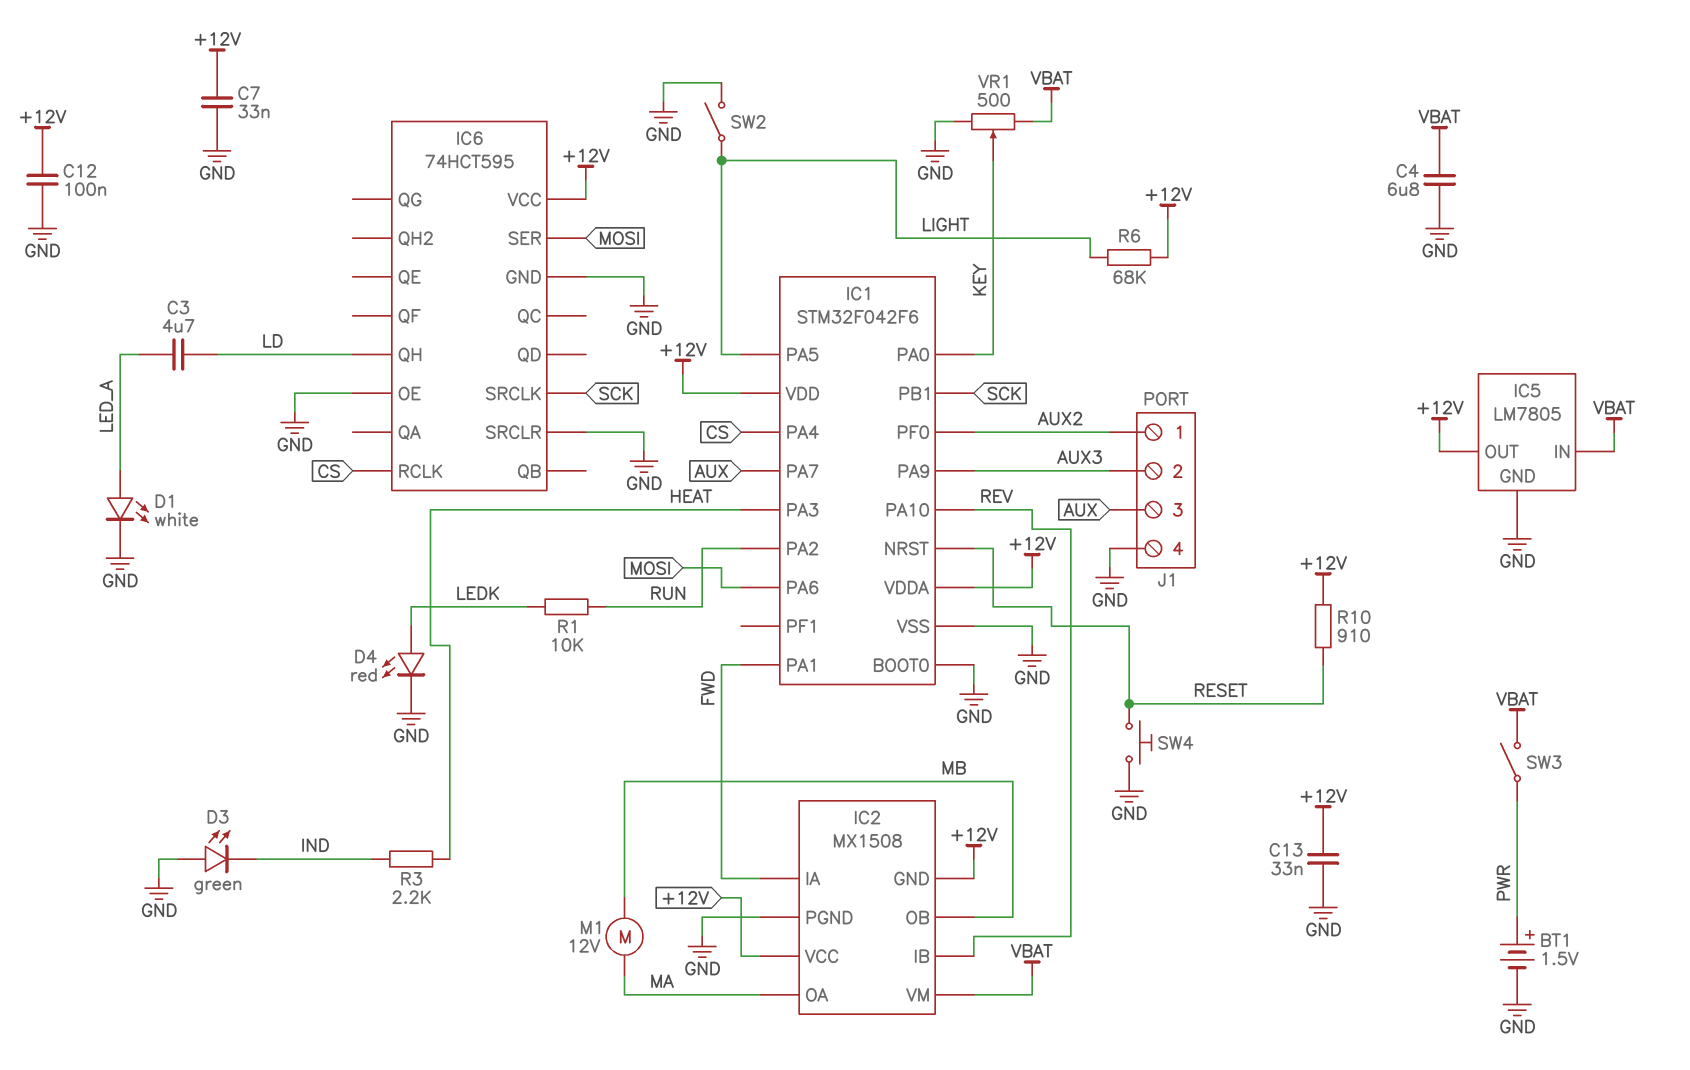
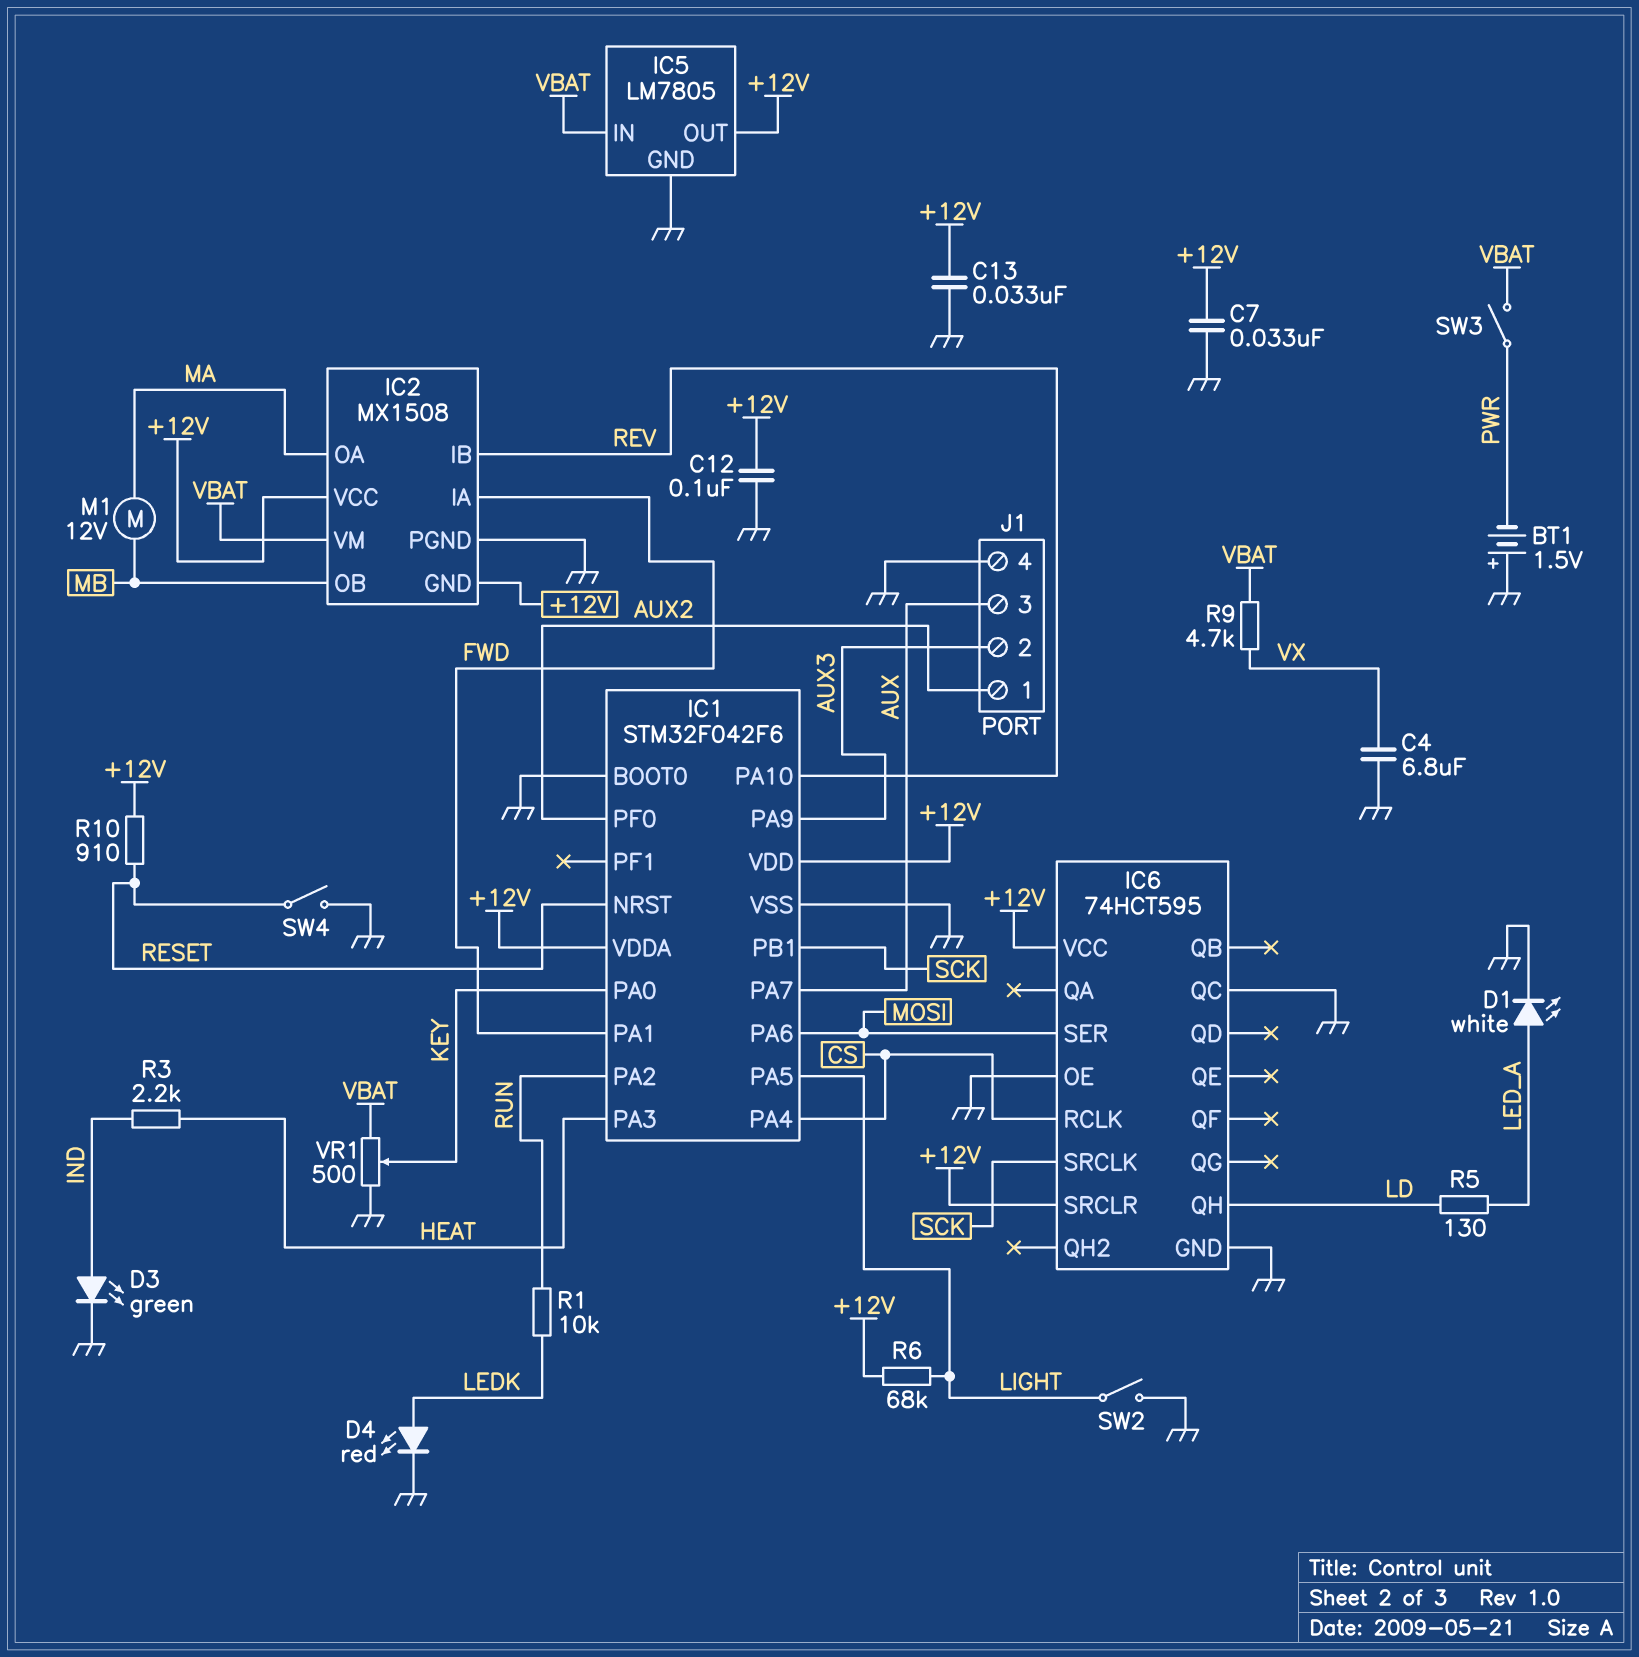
BT1: 1.5V (plus PWR, minus GND) -> 1.5V (plus GND, minus PWR)
C3: 4.7uF (LD, LED_A) -> none
C4: 6.8uF (GND, VBAT) -> 6.8uF (GND, VX)
D3: LED green (A GND, K IND) -> LED green (A IND, K GND)
IC6 pin QC: none -> GND
IC6 pin SRCLR: GND -> +12V
R5: none -> 130 (LD, LED_A)
R9: none -> 4.7k (VBAT, VX)
SW4: button (GND, RESET) -> switch (GND, RESET)

